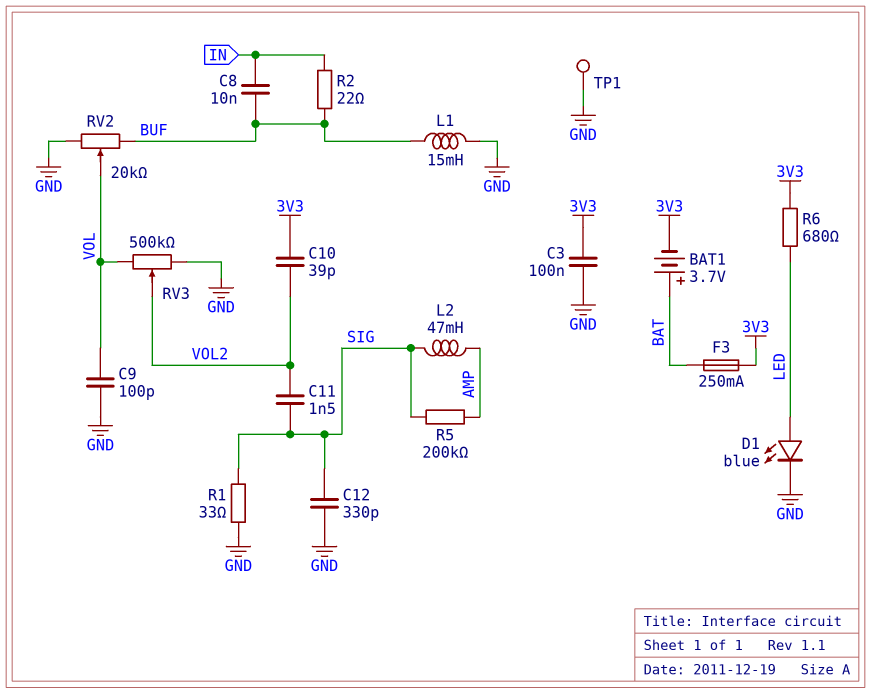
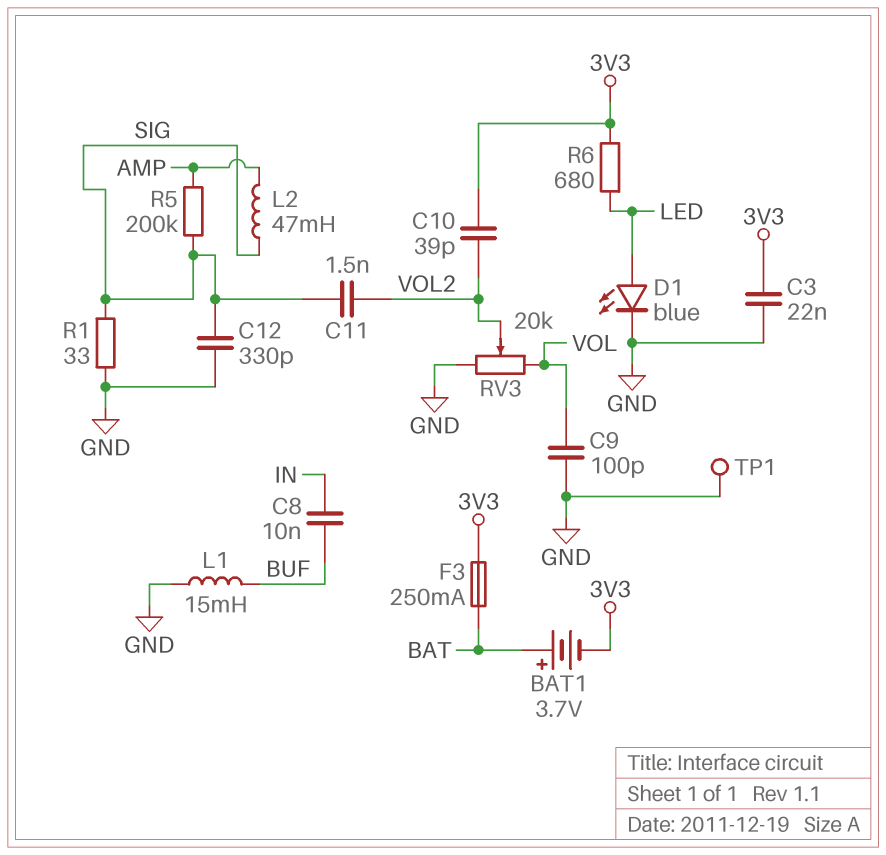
C3: 100nF (3V3, GND) -> 22nF (3V3, GND)
R2: 22 (BUF, IN) -> none
RV2: 20k (BUF, GND, wiper VOL) -> none
RV3: 500k (GND, VOL, wiper VOL2) -> 20k (GND, VOL, wiper VOL2)

